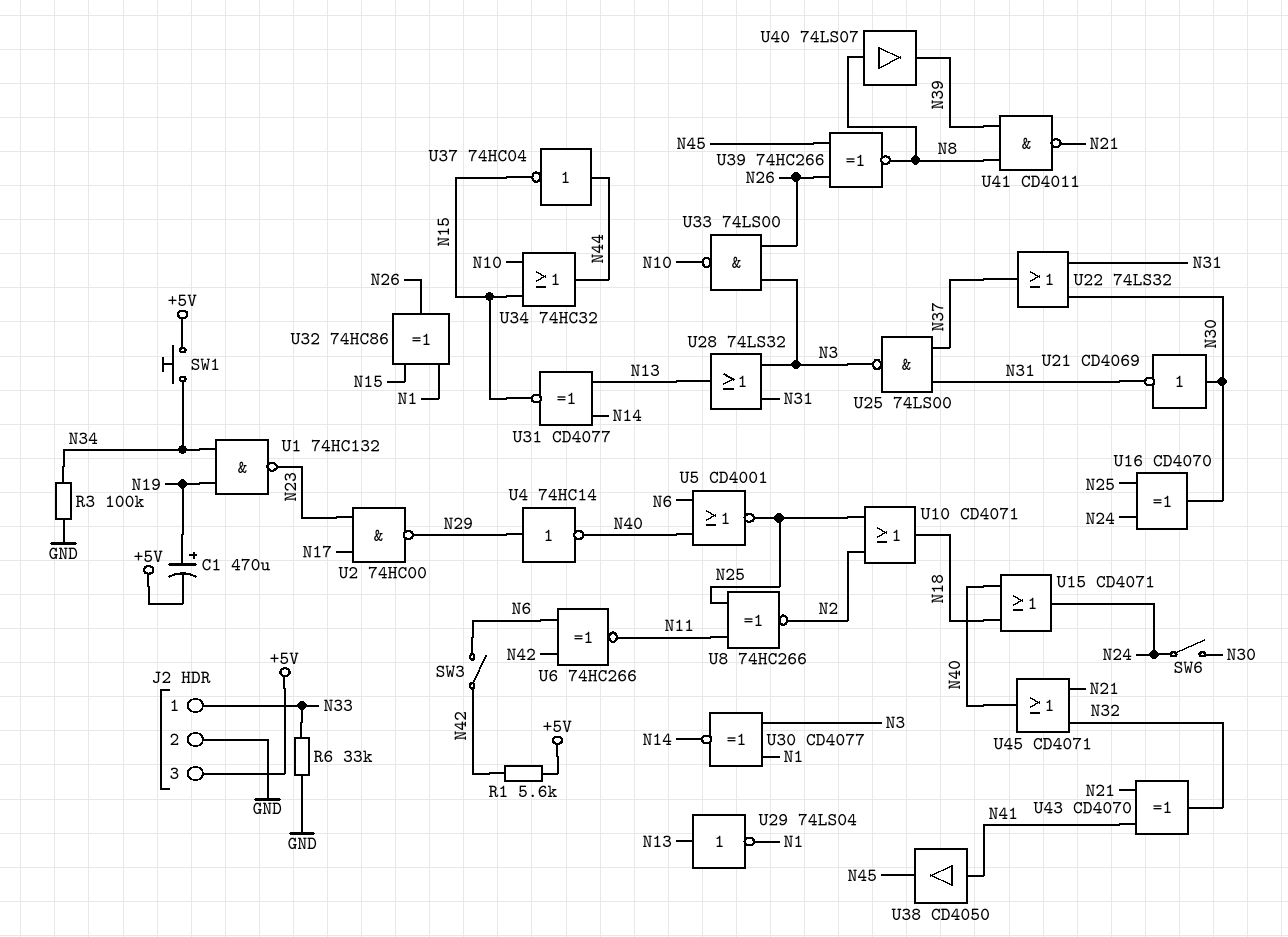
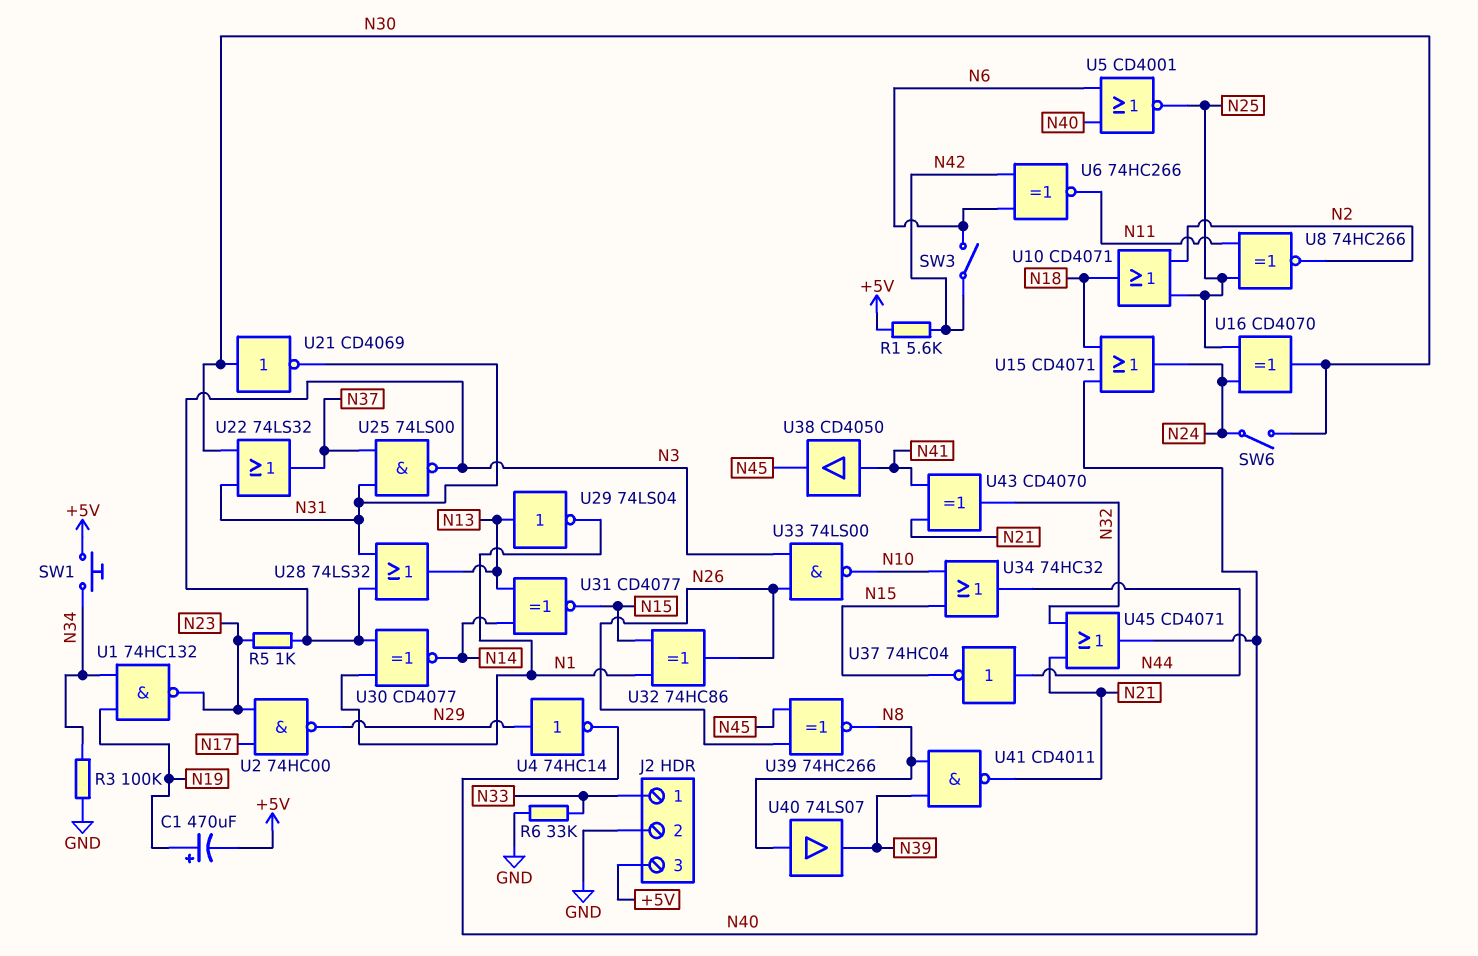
R5: none -> 1k (N3, N23)

